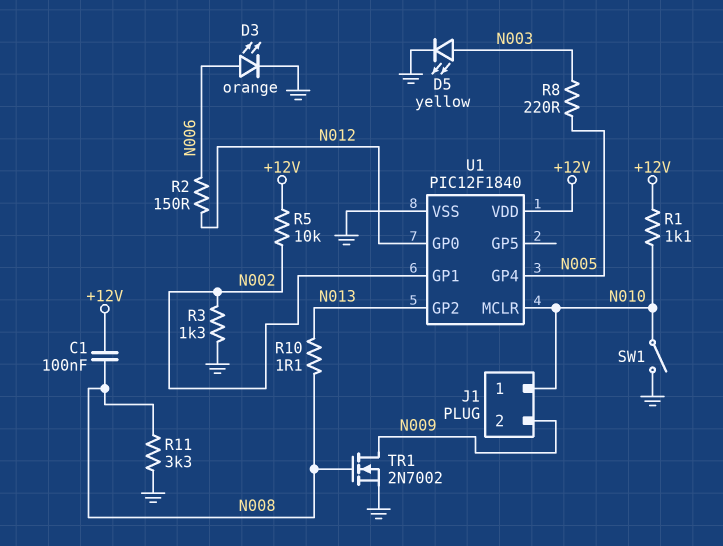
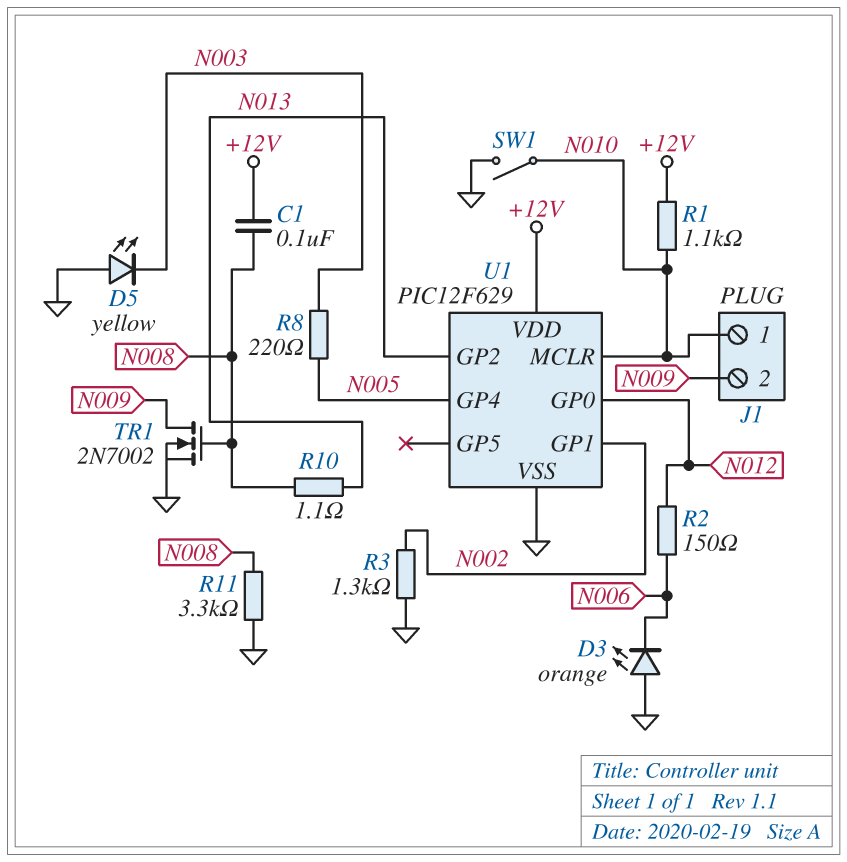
D3: LED orange (A N006, K GND) -> LED orange (A GND, K N006)
D5: LED yellow (A N003, K GND) -> LED yellow (A GND, K N003)
R5: 10k (+12V, N002) -> none
U1: PIC12F1840 -> PIC12F629

